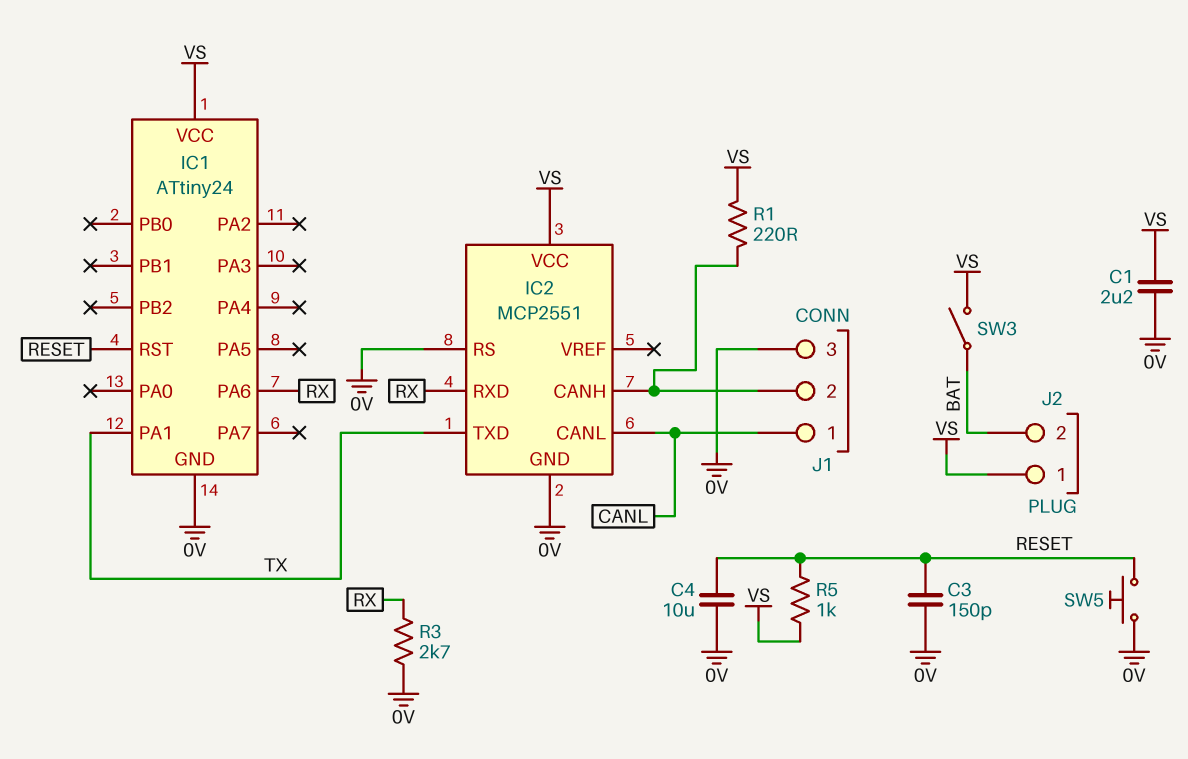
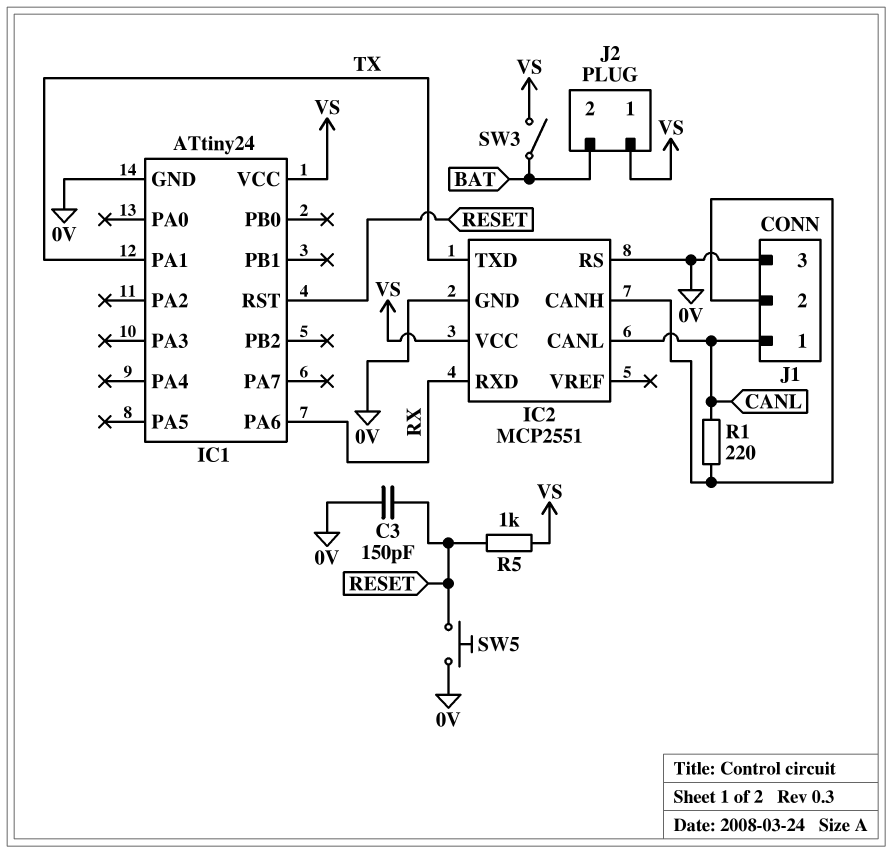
C1: 2.2uF (0V, VS) -> none
C4: 10uF (0V, RESET) -> none
R1: 220 (IC2/CANH, VS) -> 220 (CANL, IC2/CANH)
R3: 2.7k (0V, RX) -> none

